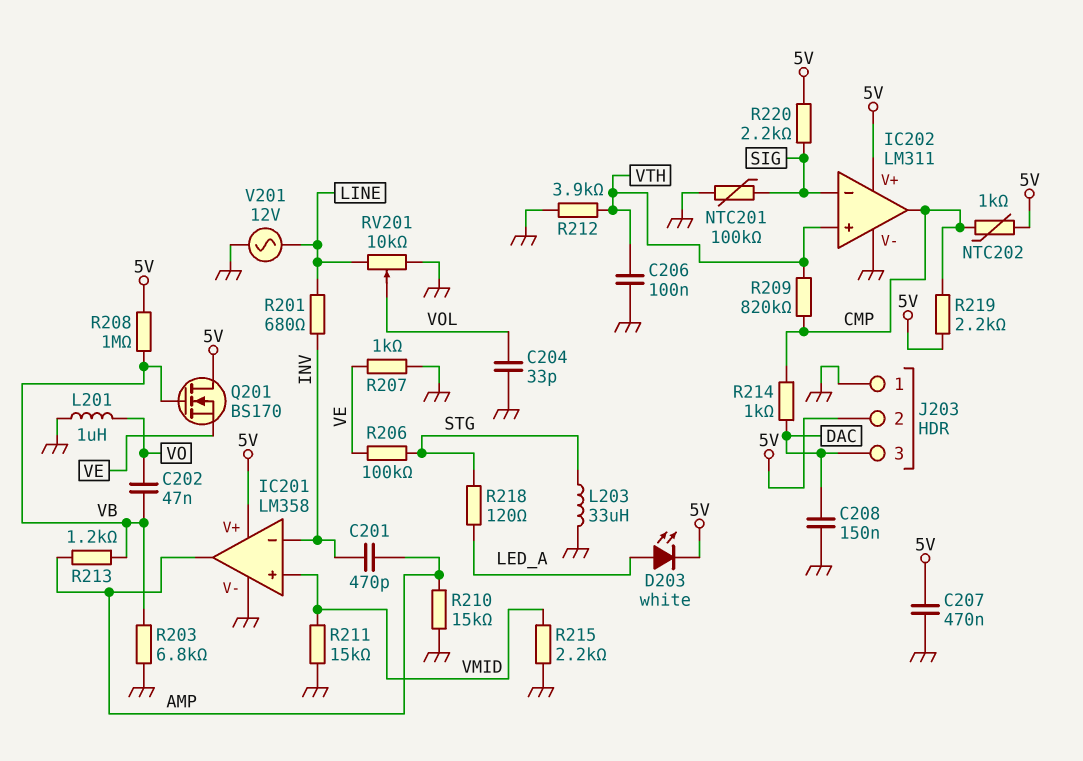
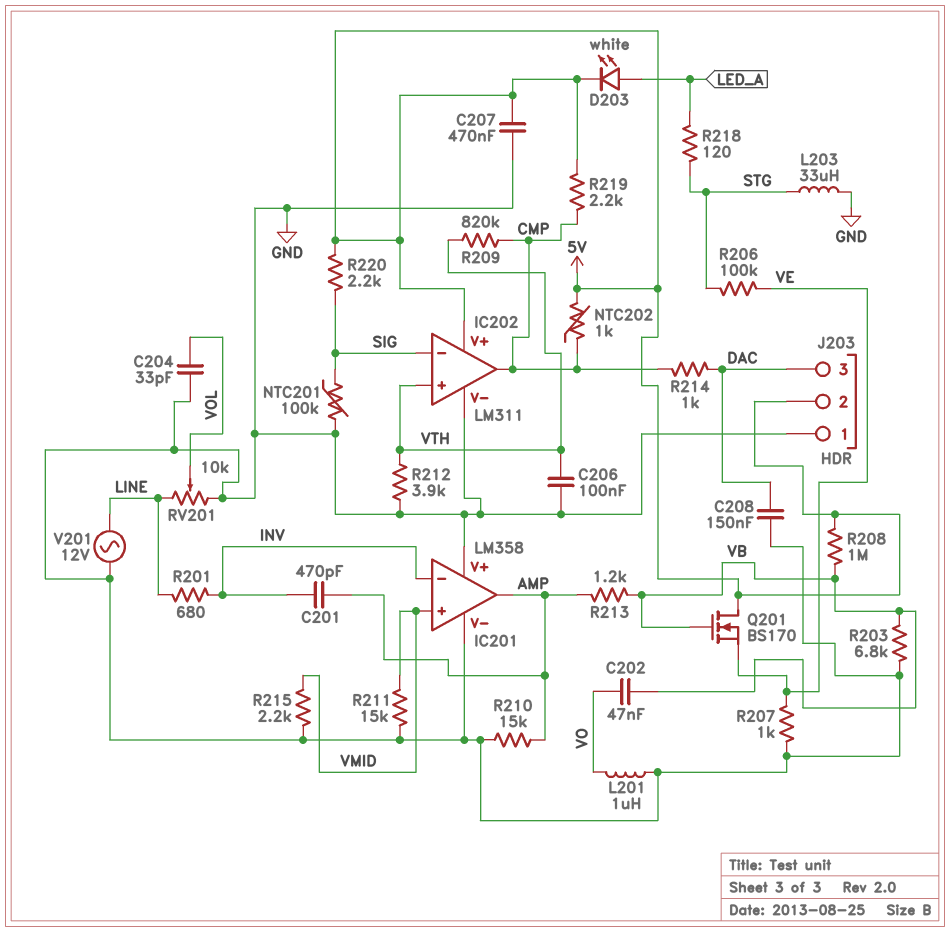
IC201 pin V+: 5V -> GND

